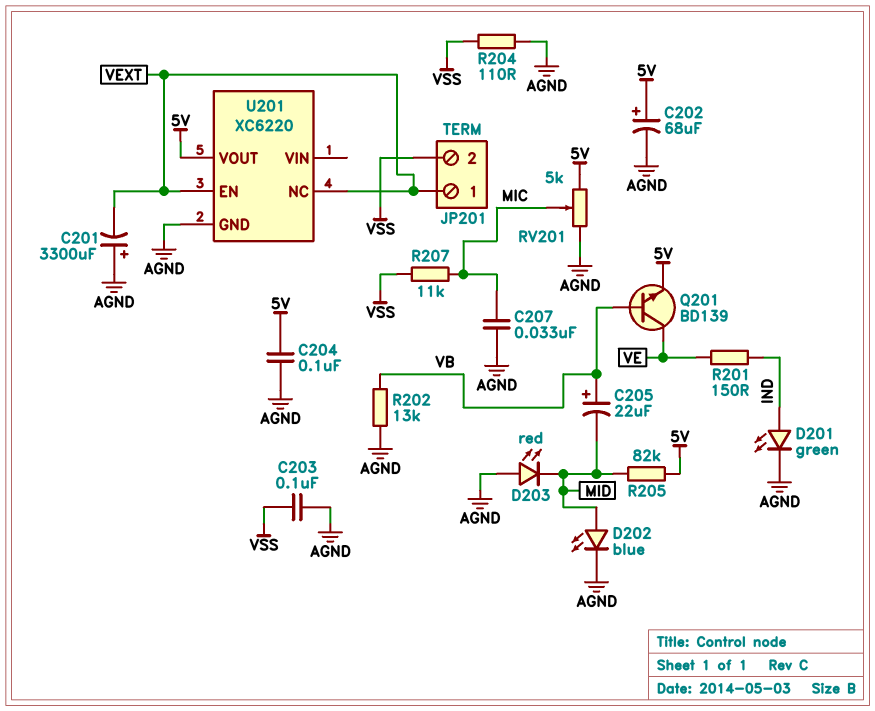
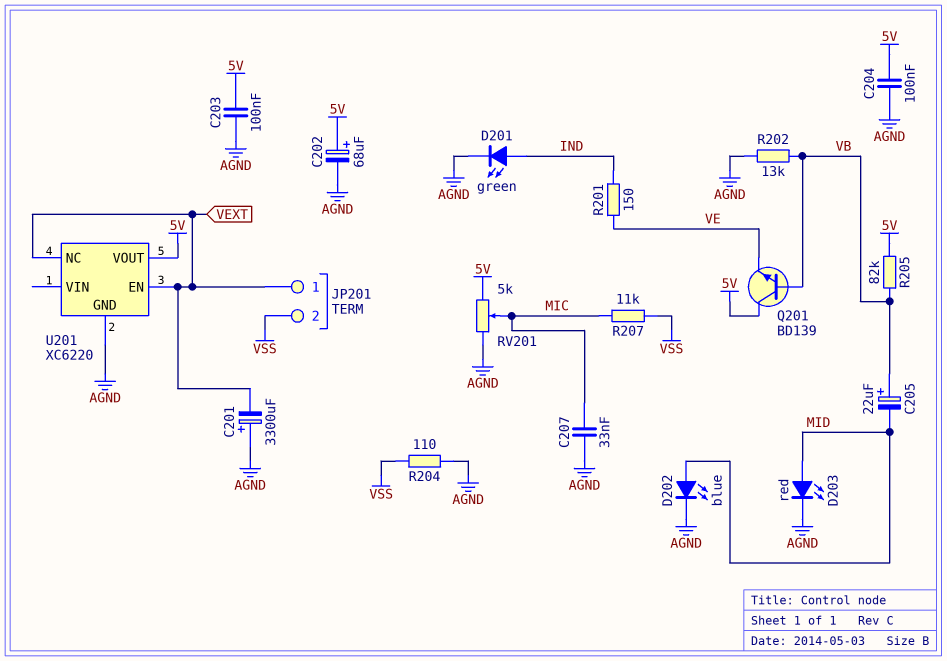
C203: 100nF (AGND, VSS) -> 100nF (5V, AGND)
D203: LED red (A AGND, K MID) -> LED red (A MID, K AGND)
Q201: NPN BD139 (B VB, C VE, E 5V) -> NPN BD139 (B VB, C 5V, E VE)
R205: 82k (5V, MID) -> 82k (5V, VB)

